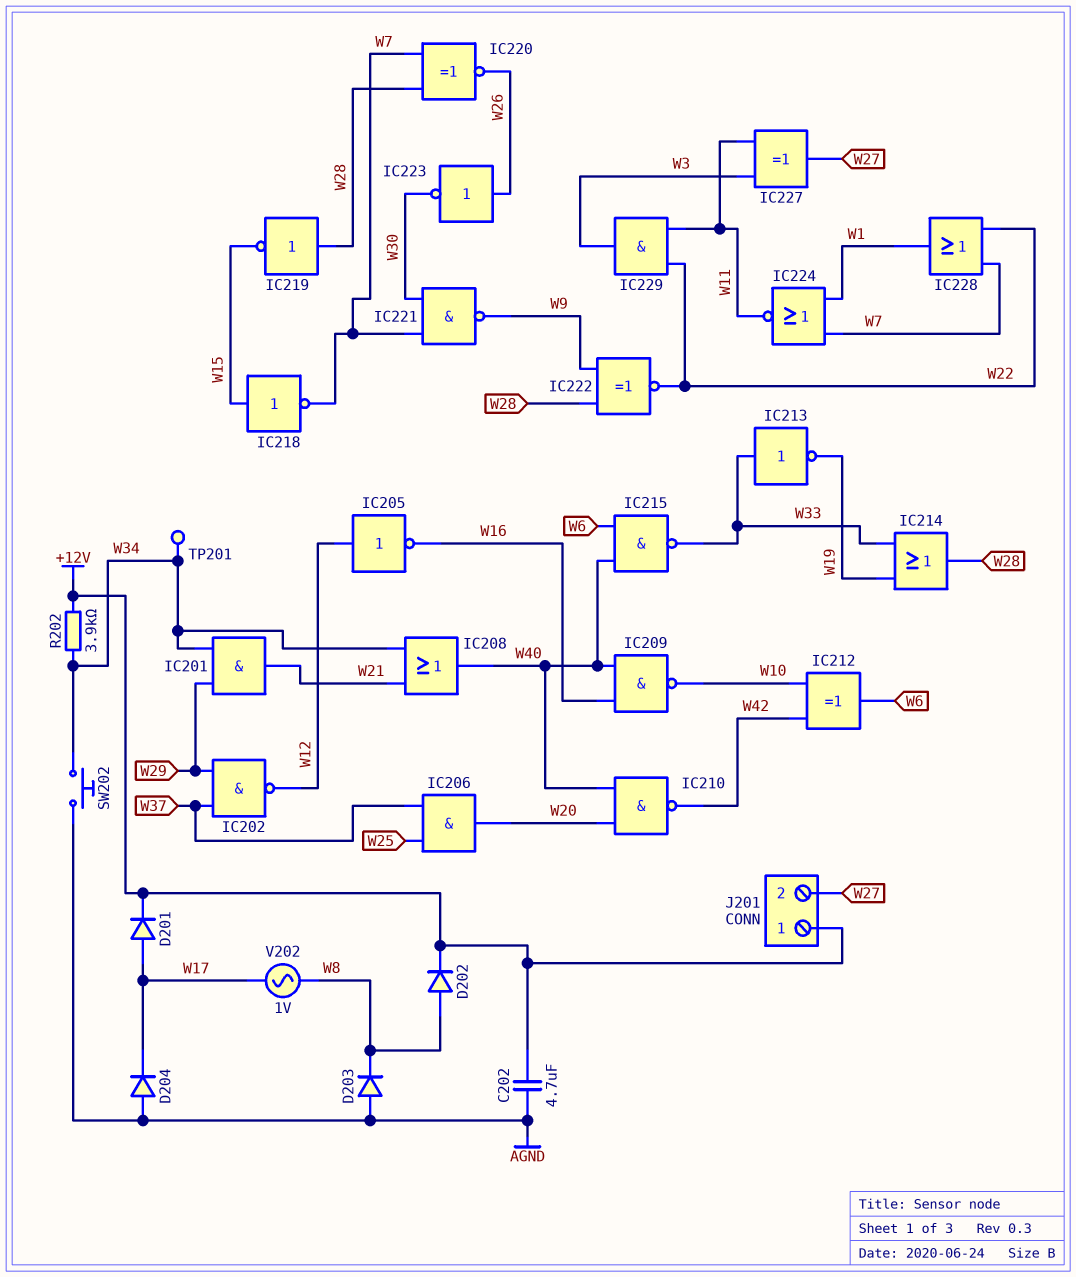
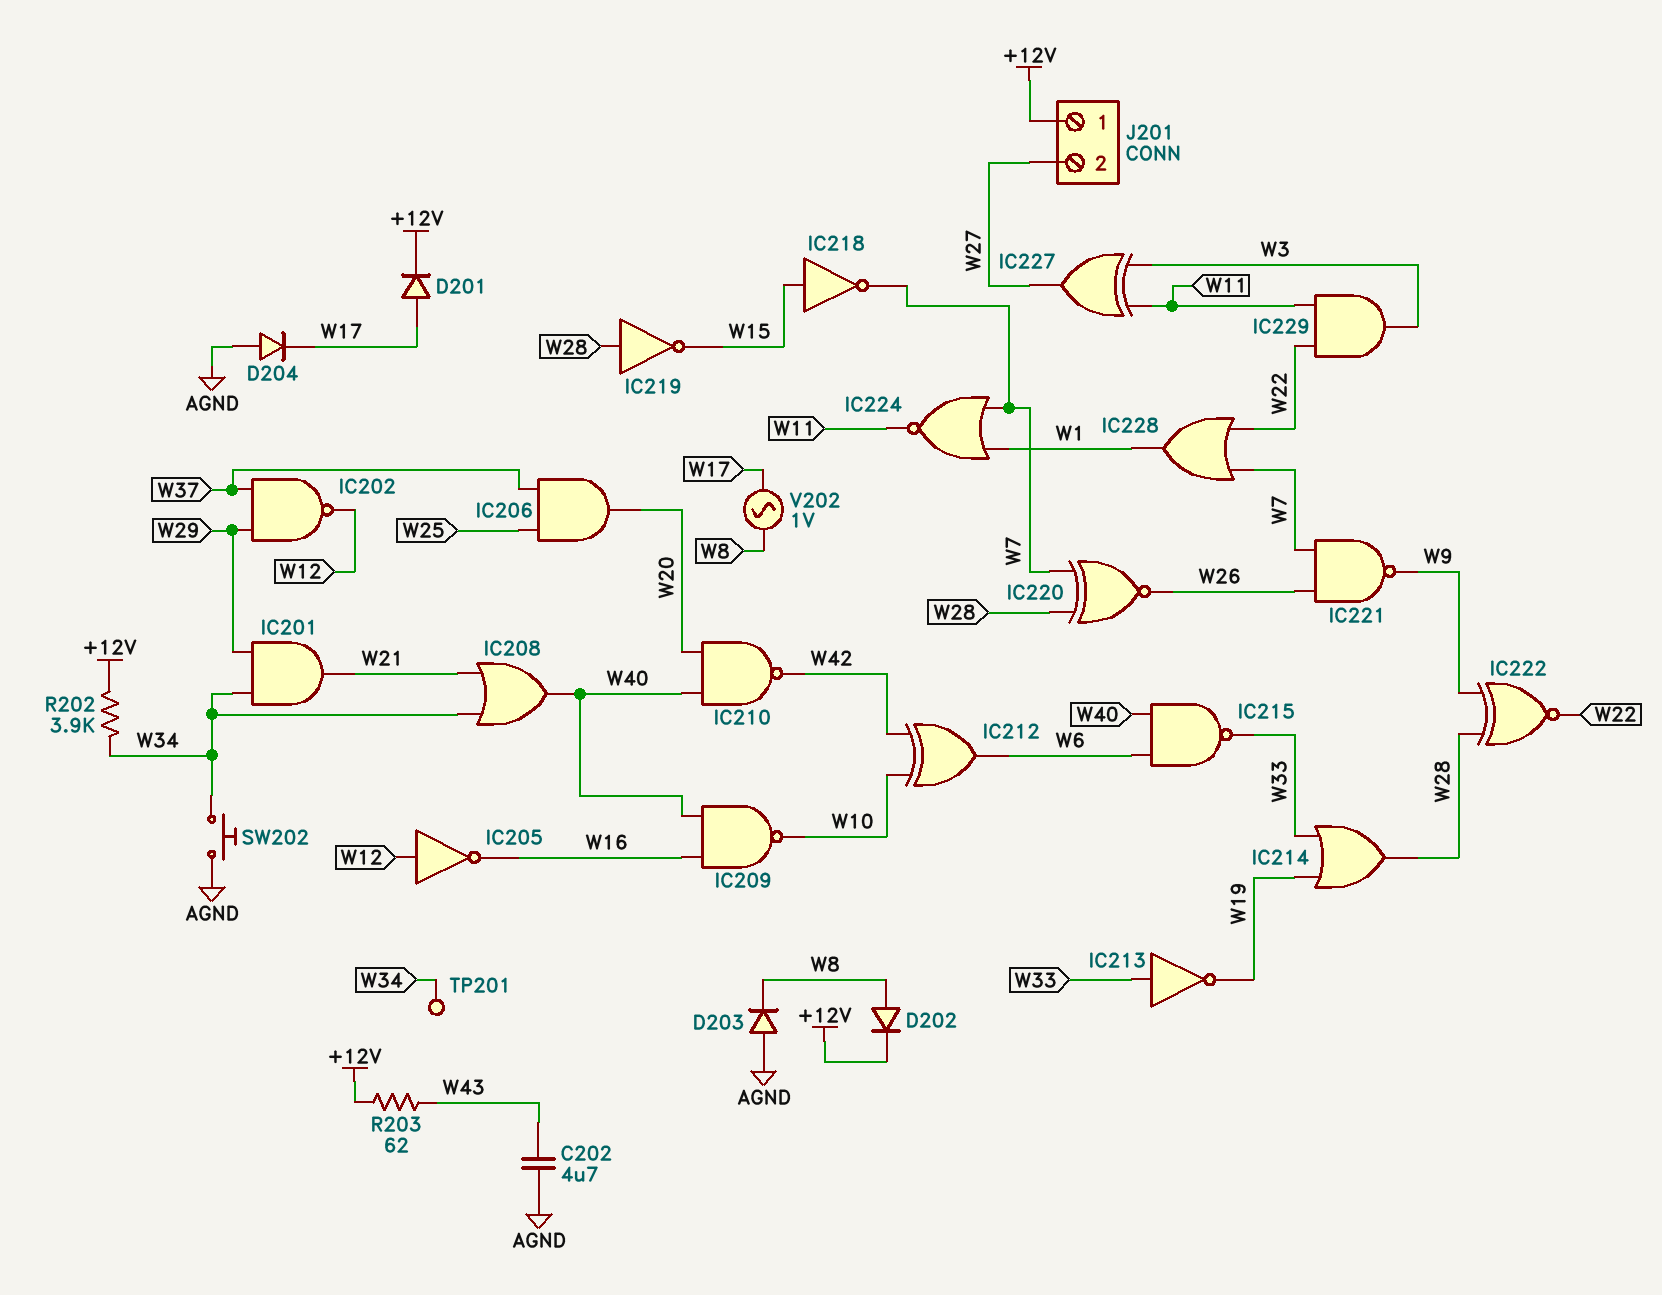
C202: 4.7uF (+12V, AGND) -> 4.7uF (AGND, W43)
IC221: NAND (in W7, in W30, out W9) -> NAND (in W7, in W26, out W9)
IC223: NOT (in W26, out W30) -> none
R203: none -> 62 (+12V, W43)

